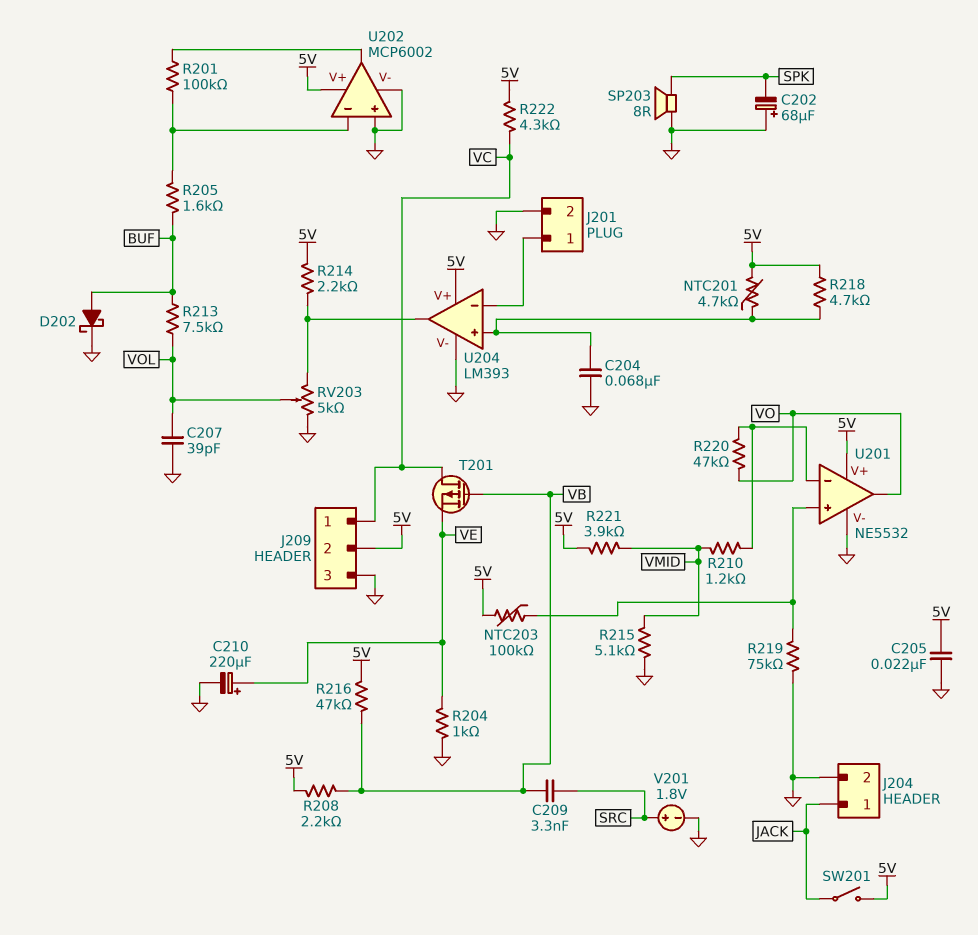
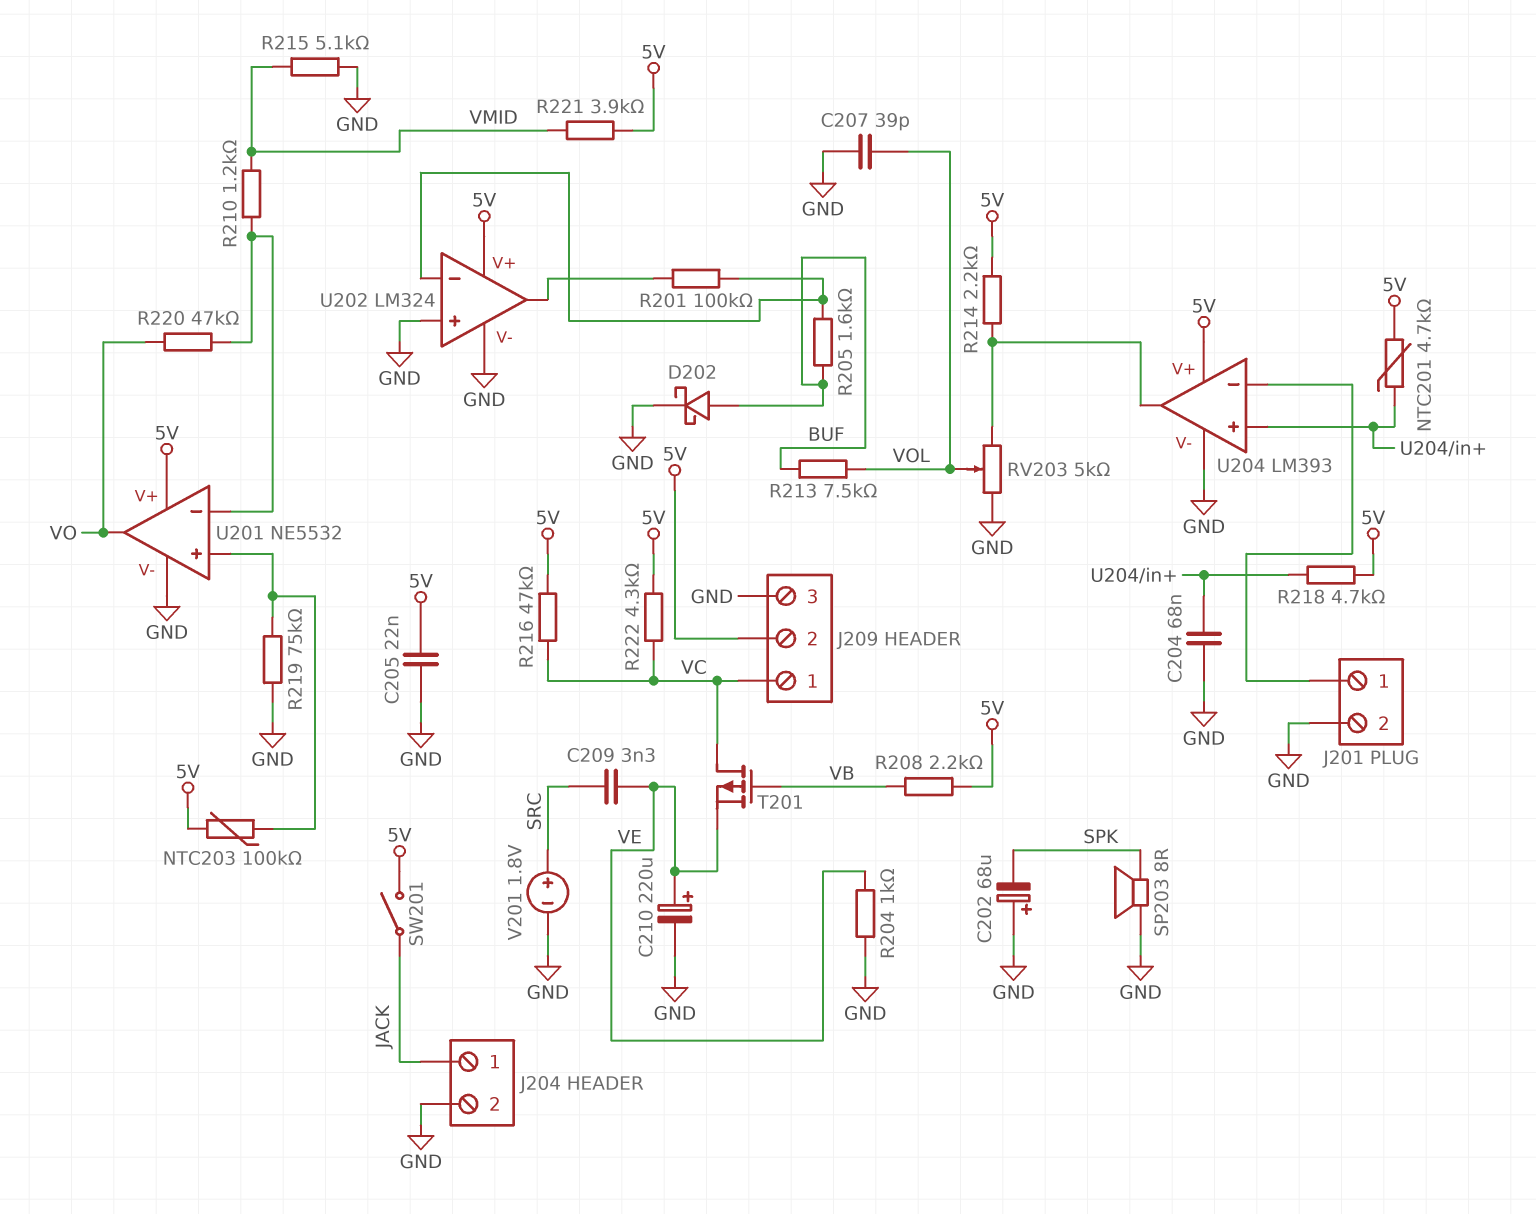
C209: 3.3nF (SRC, VB) -> 3.3nF (SRC, VE)
R216: 47k (5V, VB) -> 47k (5V, VC)
U202: MCP6002 -> LM324

